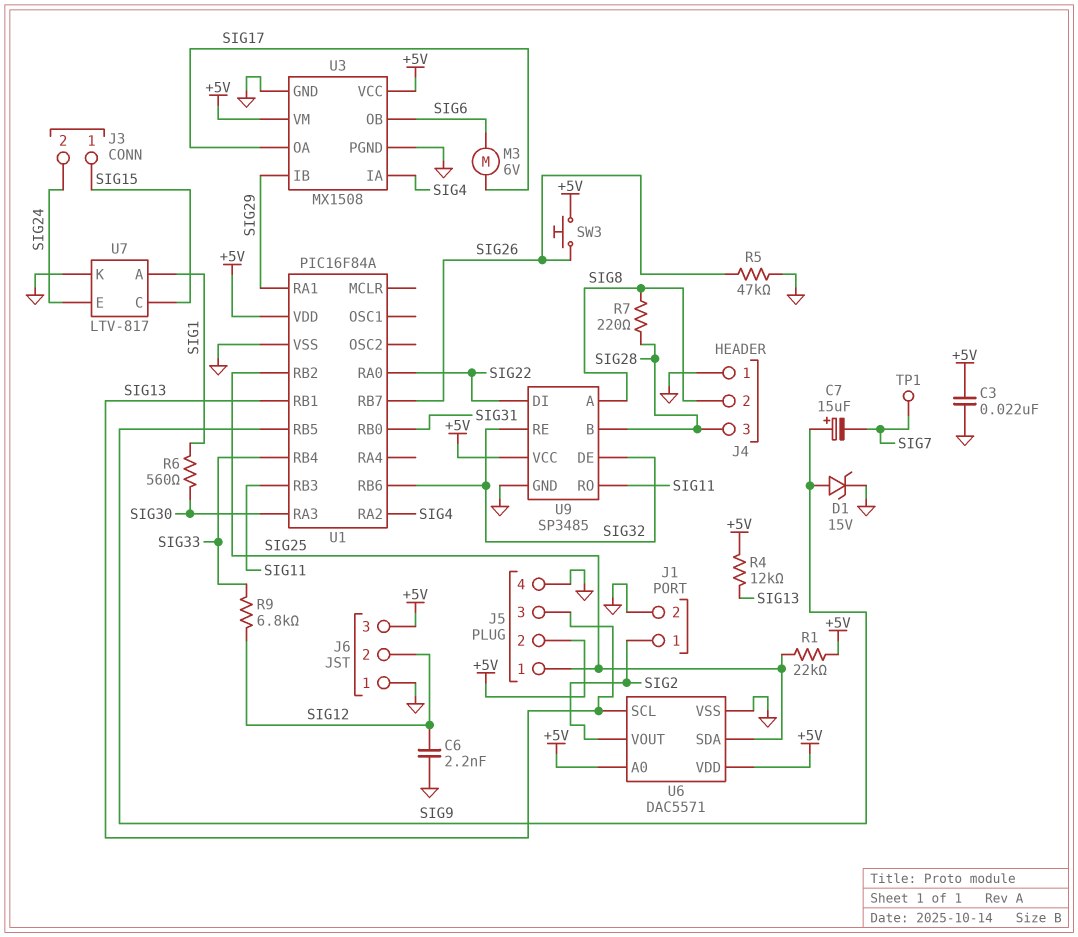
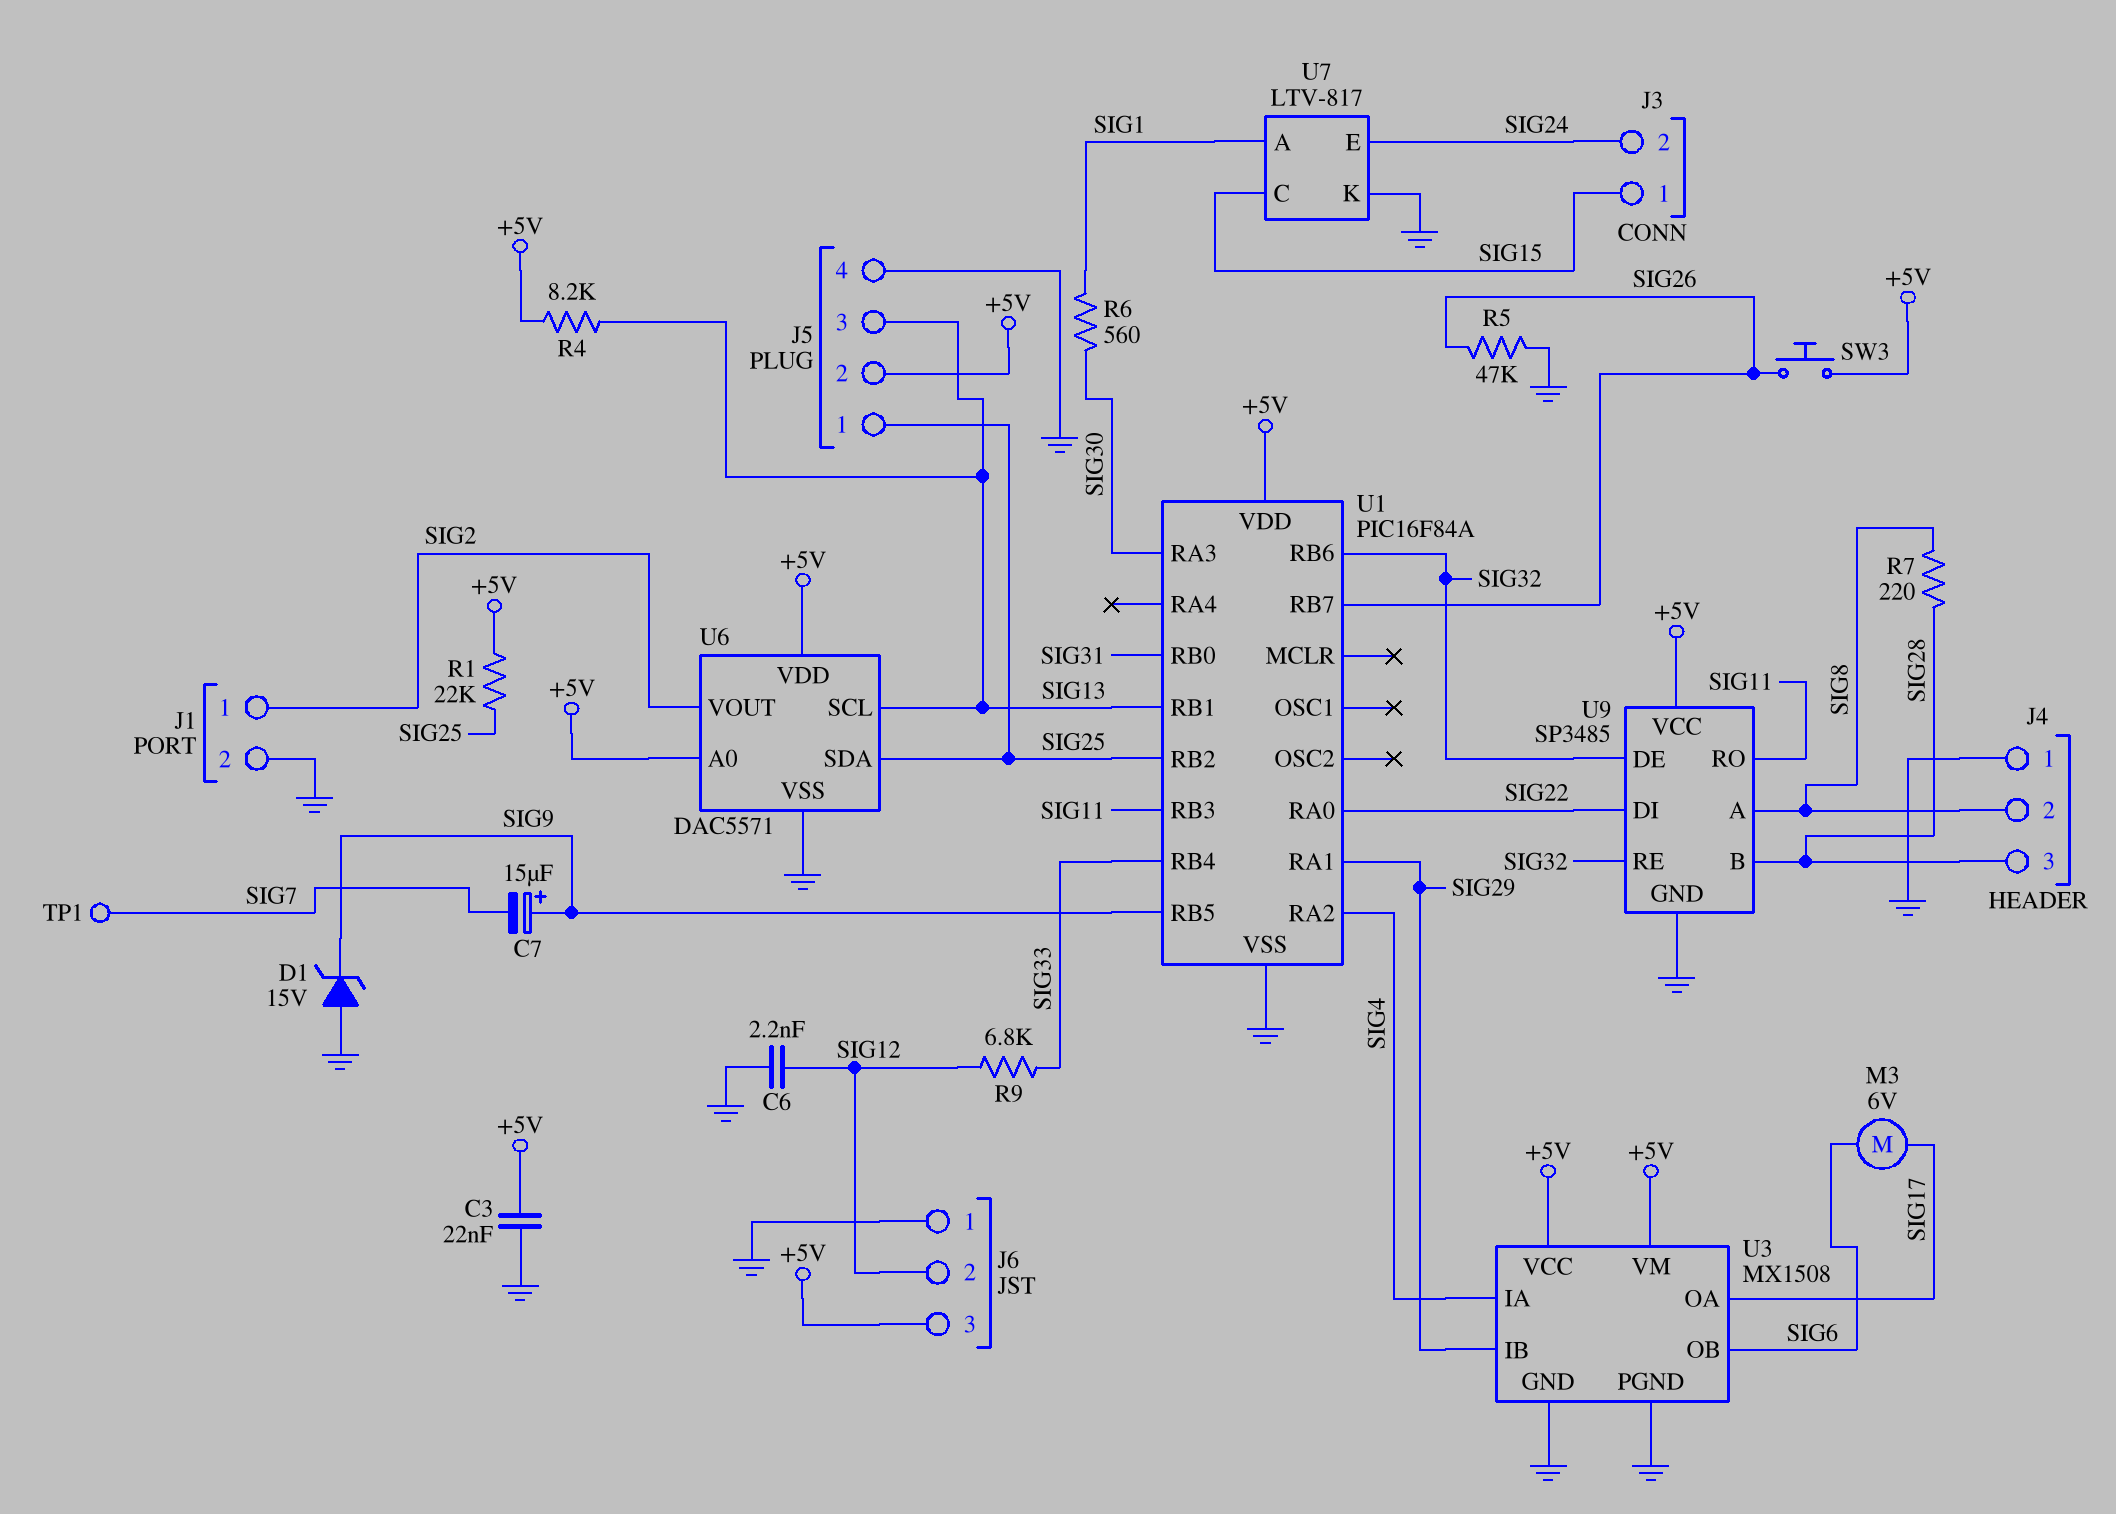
D1: zener 15V (A SIG9, K GND) -> zener 15V (A GND, K SIG9)
R4: 12k (+5V, SIG13) -> 8.2k (+5V, SIG13)

